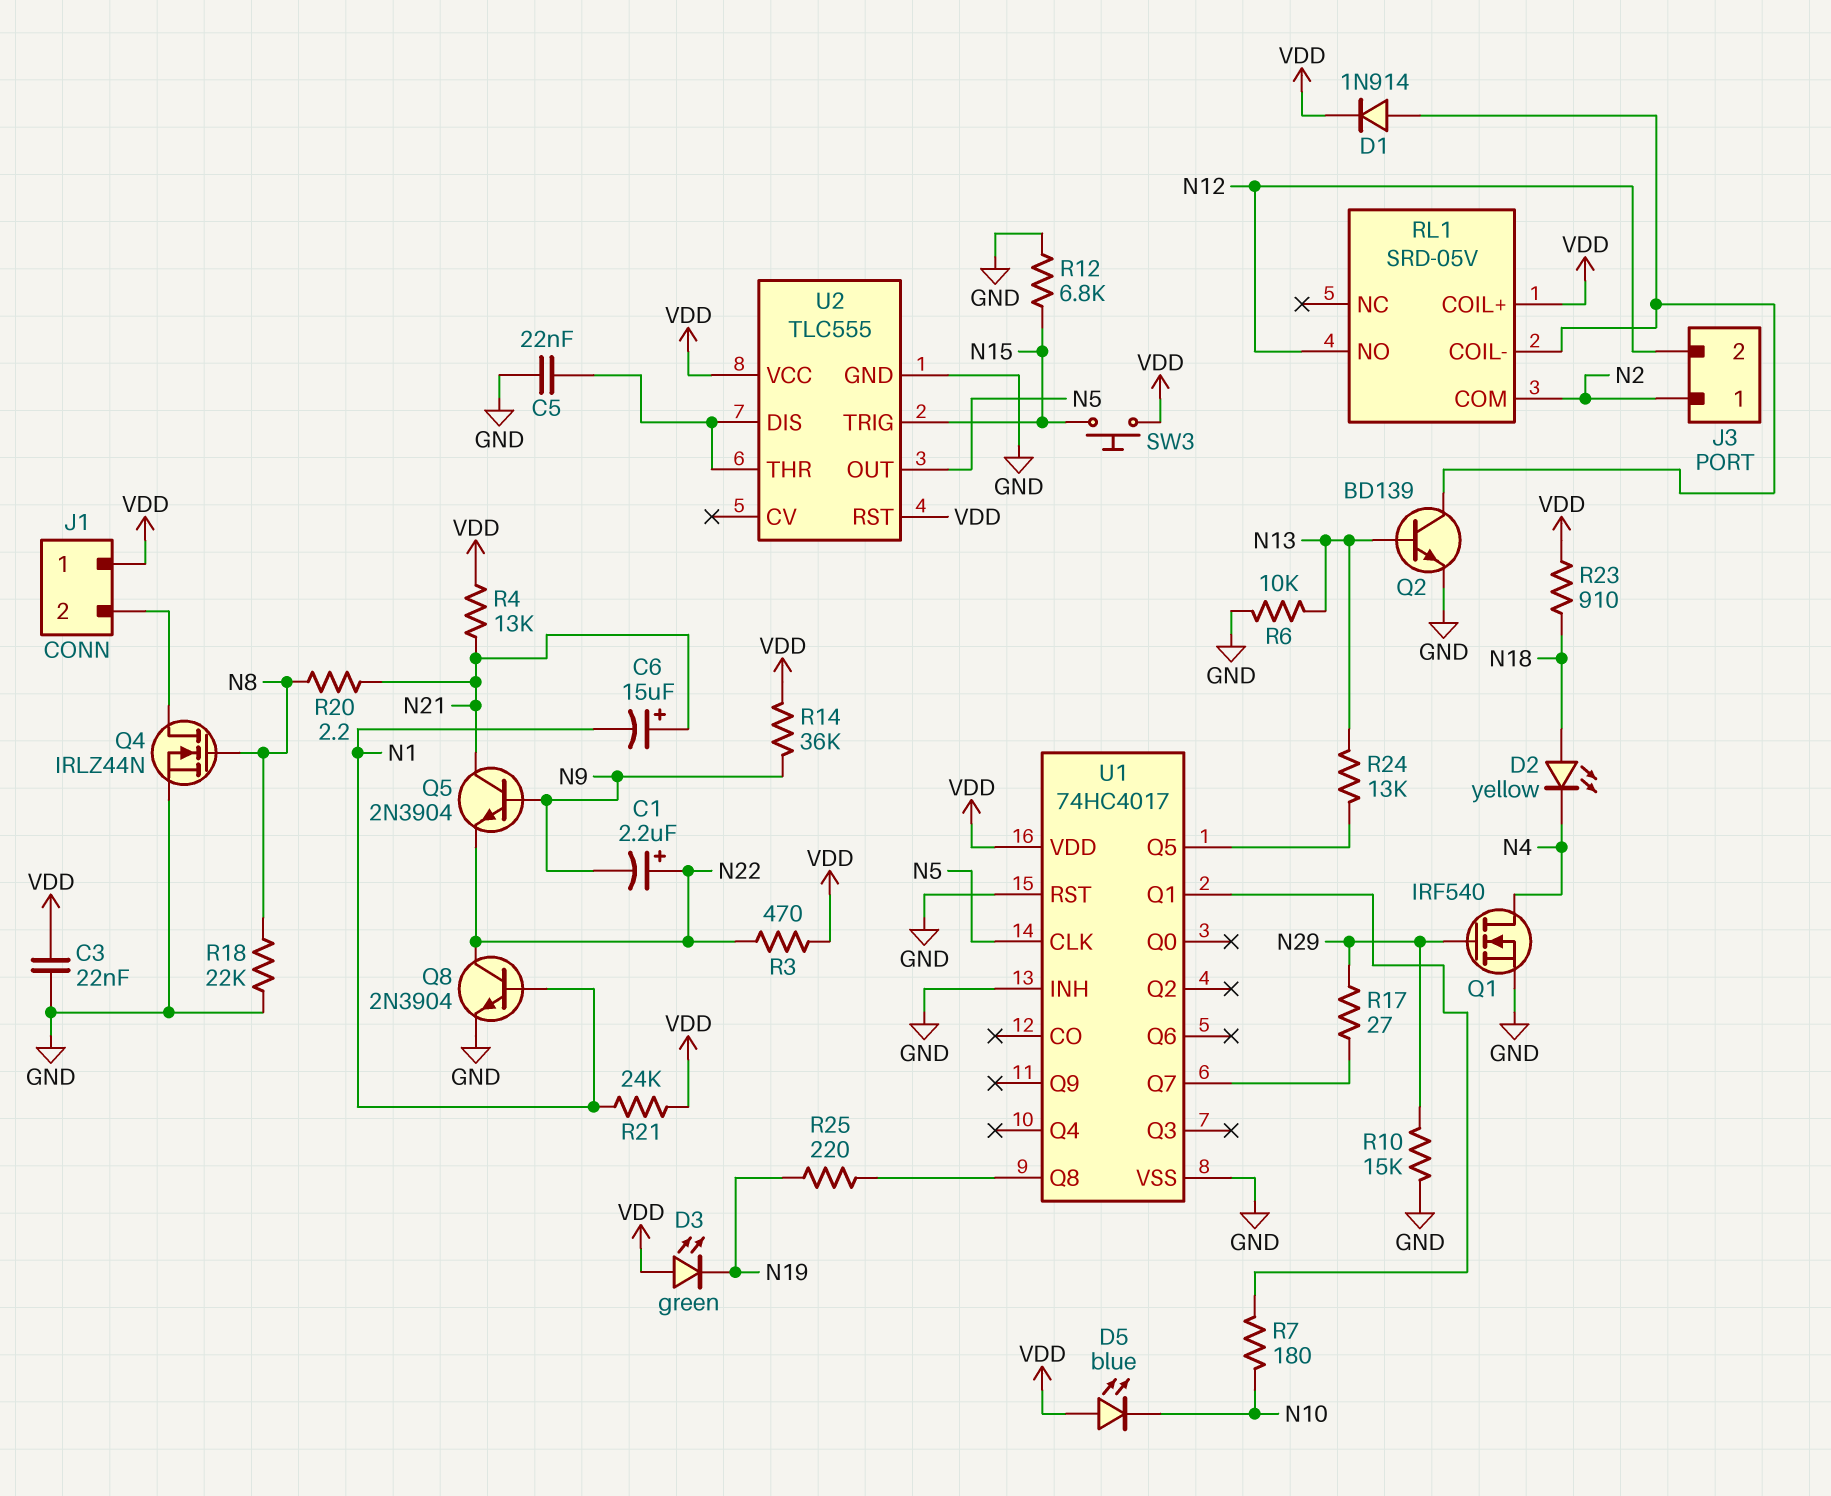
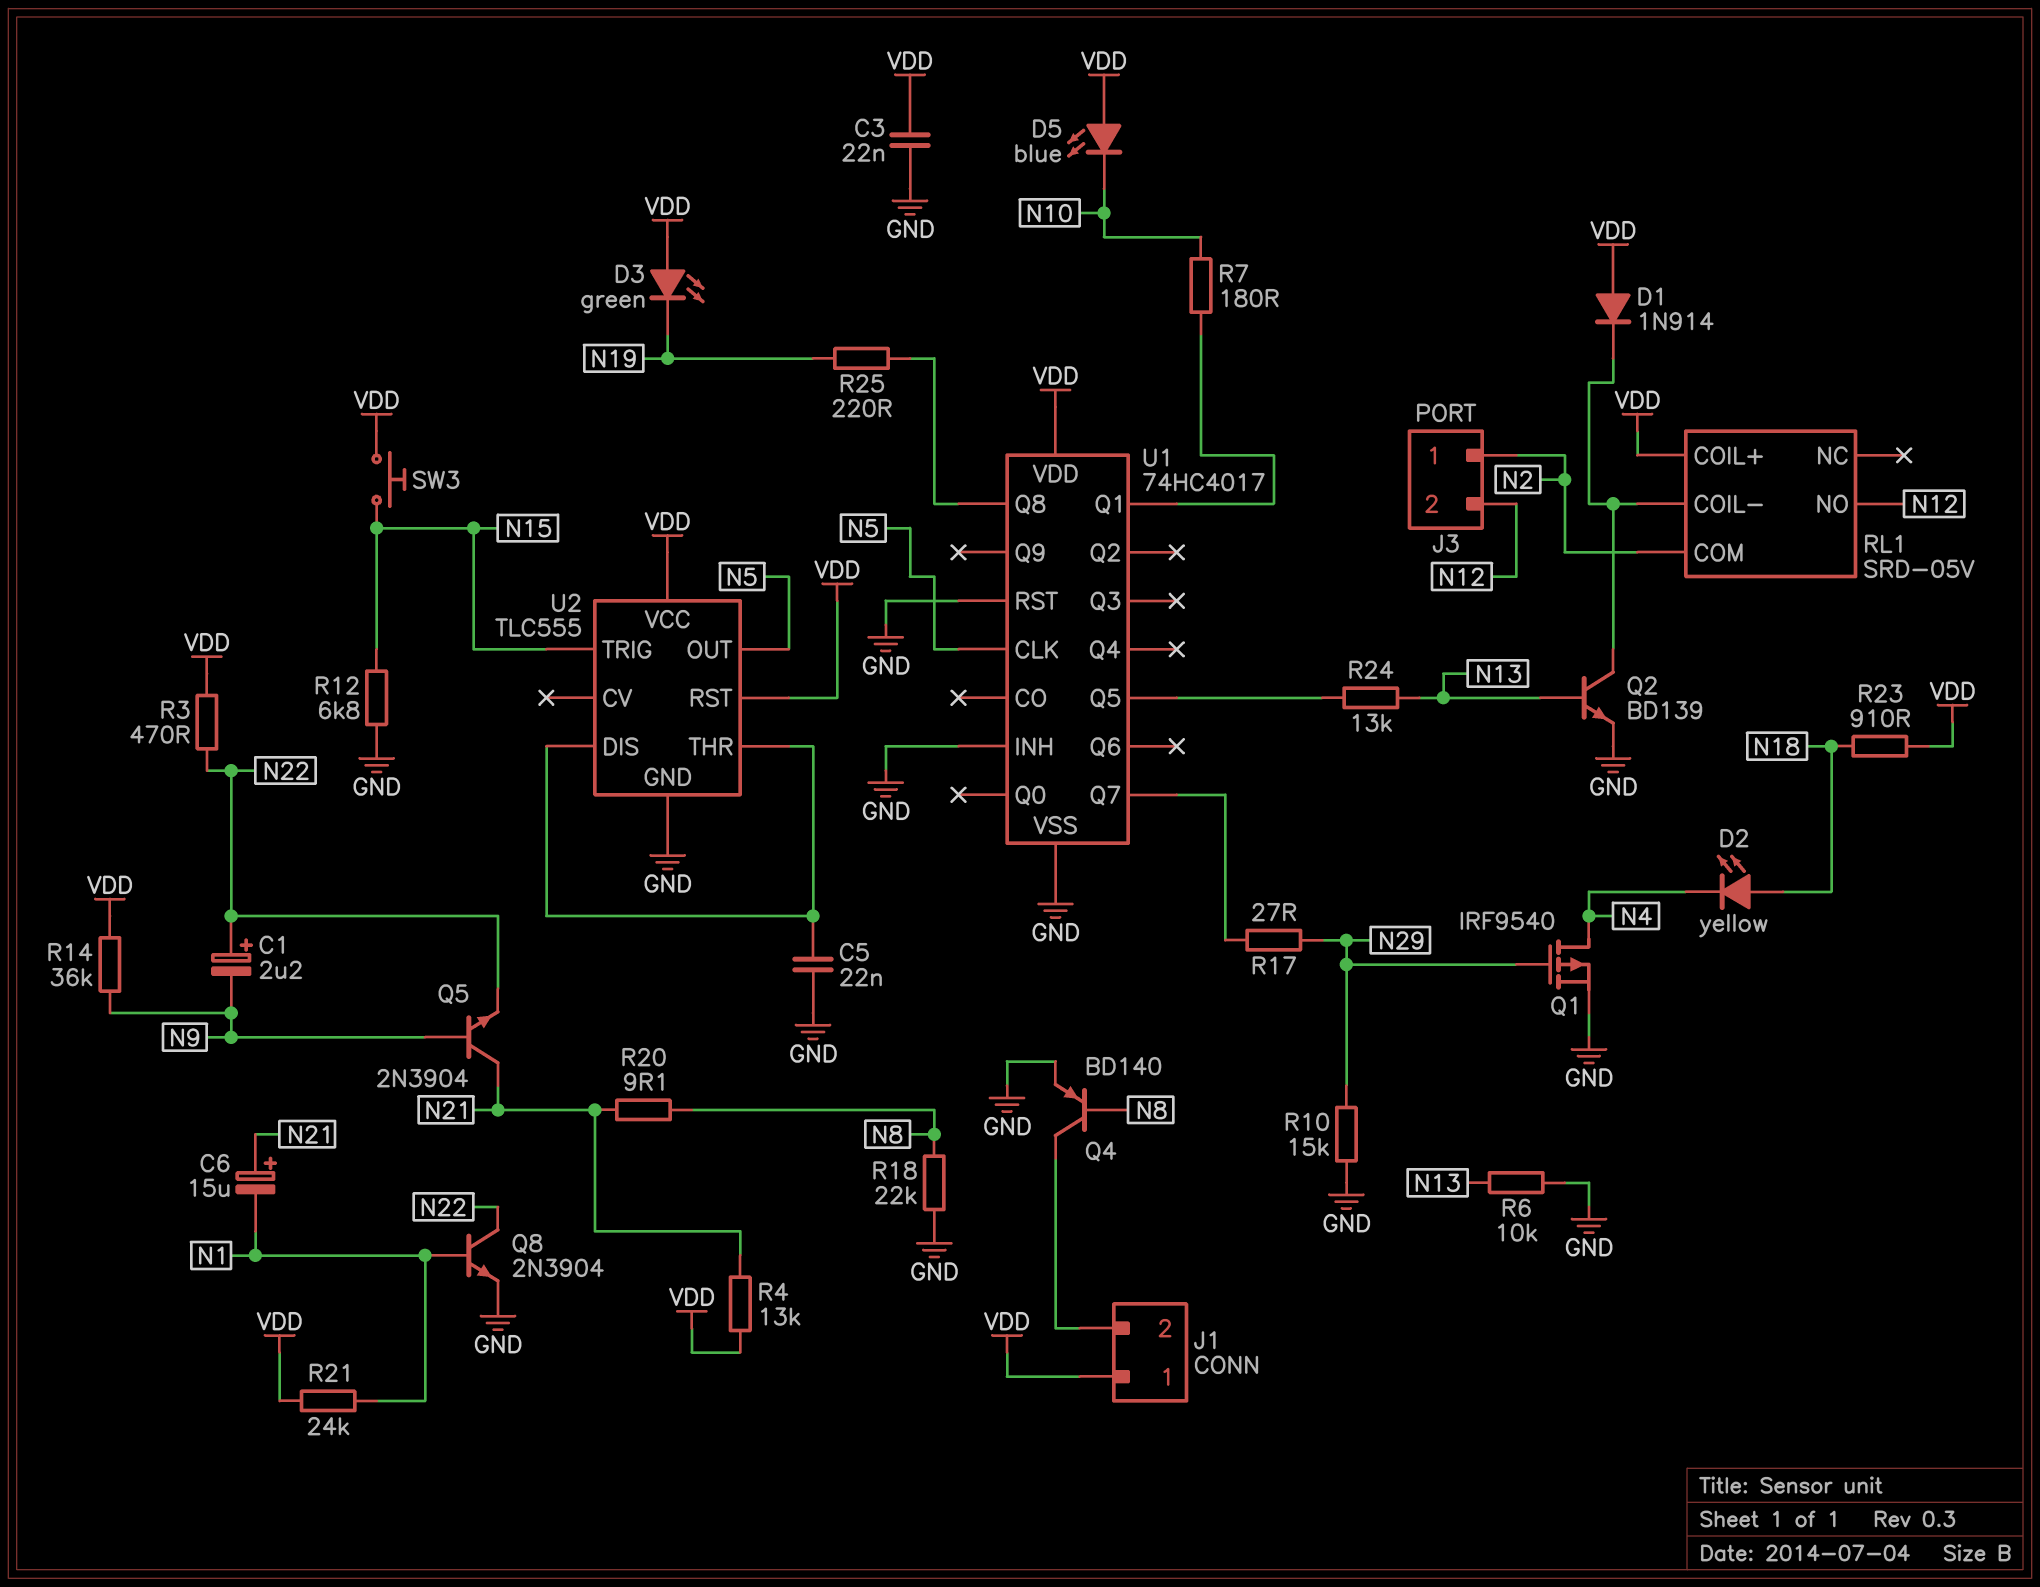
D1: diode 1N914 (A RL1/COIL-, K VDD) -> diode 1N914 (A VDD, K RL1/COIL-)
Q1: NMOS IRF540 (G N29, D N4, S GND) -> PMOS IRF9540 (G N29, D N4, S GND)
Q4: NMOS IRLZ44N (G N8, D J1/2, S GND) -> PNP BD140 (B N8, C J1/2, E GND)
R20: 2.2 (N8, N21) -> 9.1 (N8, N21)

